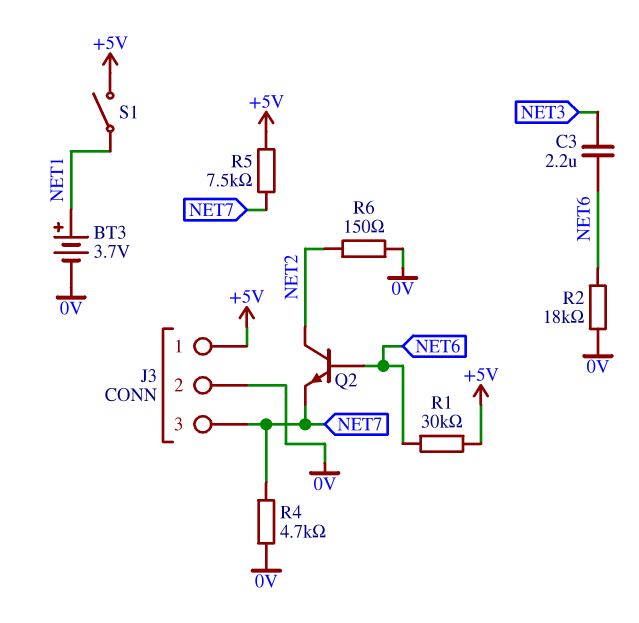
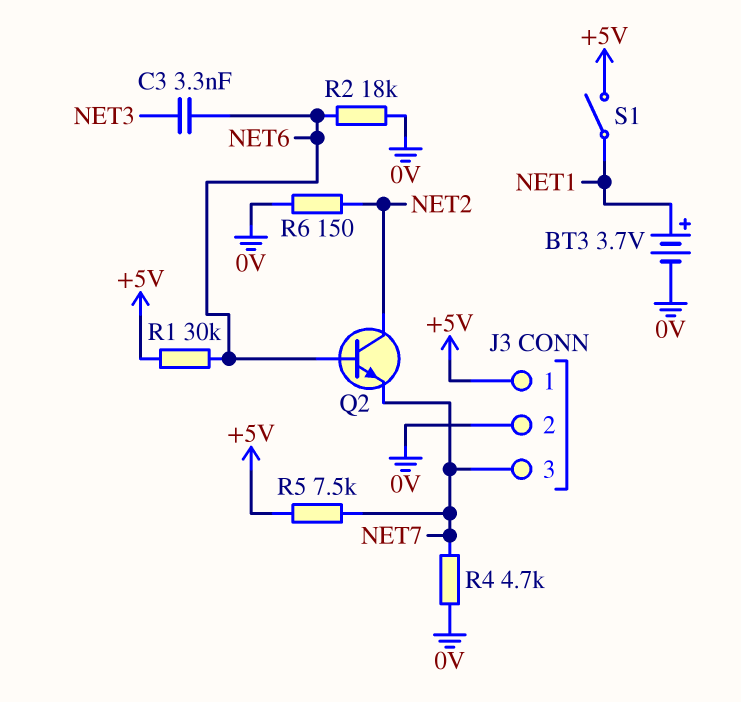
C3: 2.2uF (NET3, NET6) -> 3.3nF (NET3, NET6)

